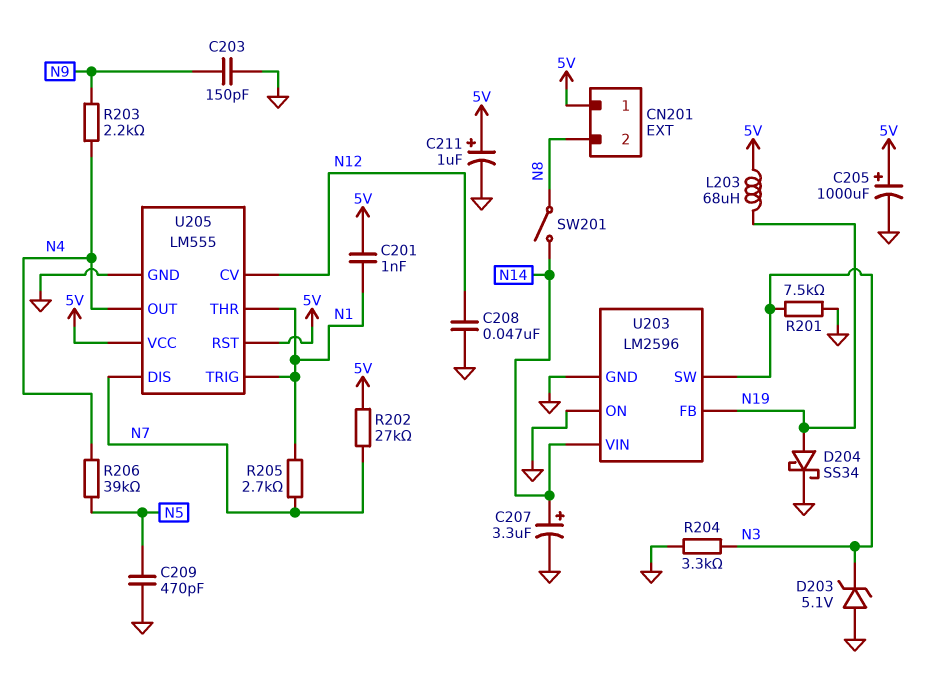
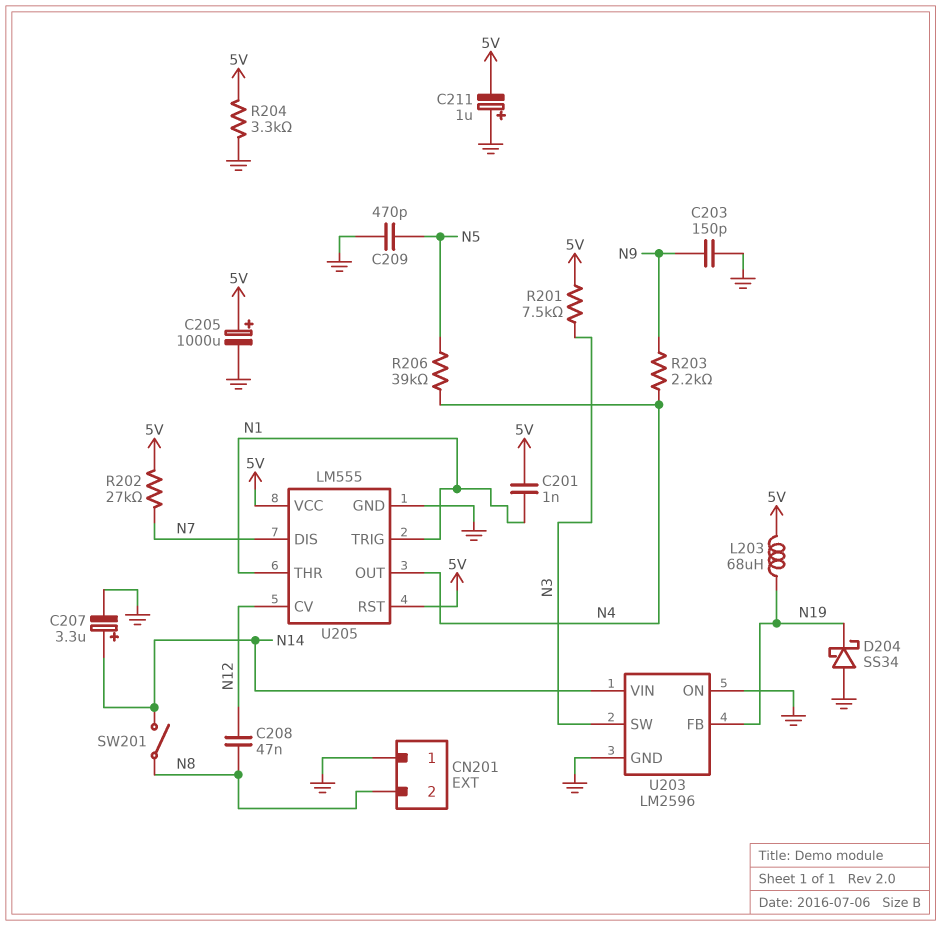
C208: 47nF (GND, N12) -> 47nF (N8, N12)
C211: 1uF (plus 5V, minus GND) -> 1uF (plus GND, minus 5V)
CN201 pin 1: 5V -> GND
D203: zener 5.1V (A GND, K N3) -> none
D204: schottky SS34 (A N19, K GND) -> schottky SS34 (A GND, K N19)
R201: 7.5k (GND, N3) -> 7.5k (5V, N3)
R204: 3.3k (GND, N3) -> 3.3k (5V, GND)
R205: 2.7k (N1, N7) -> none

